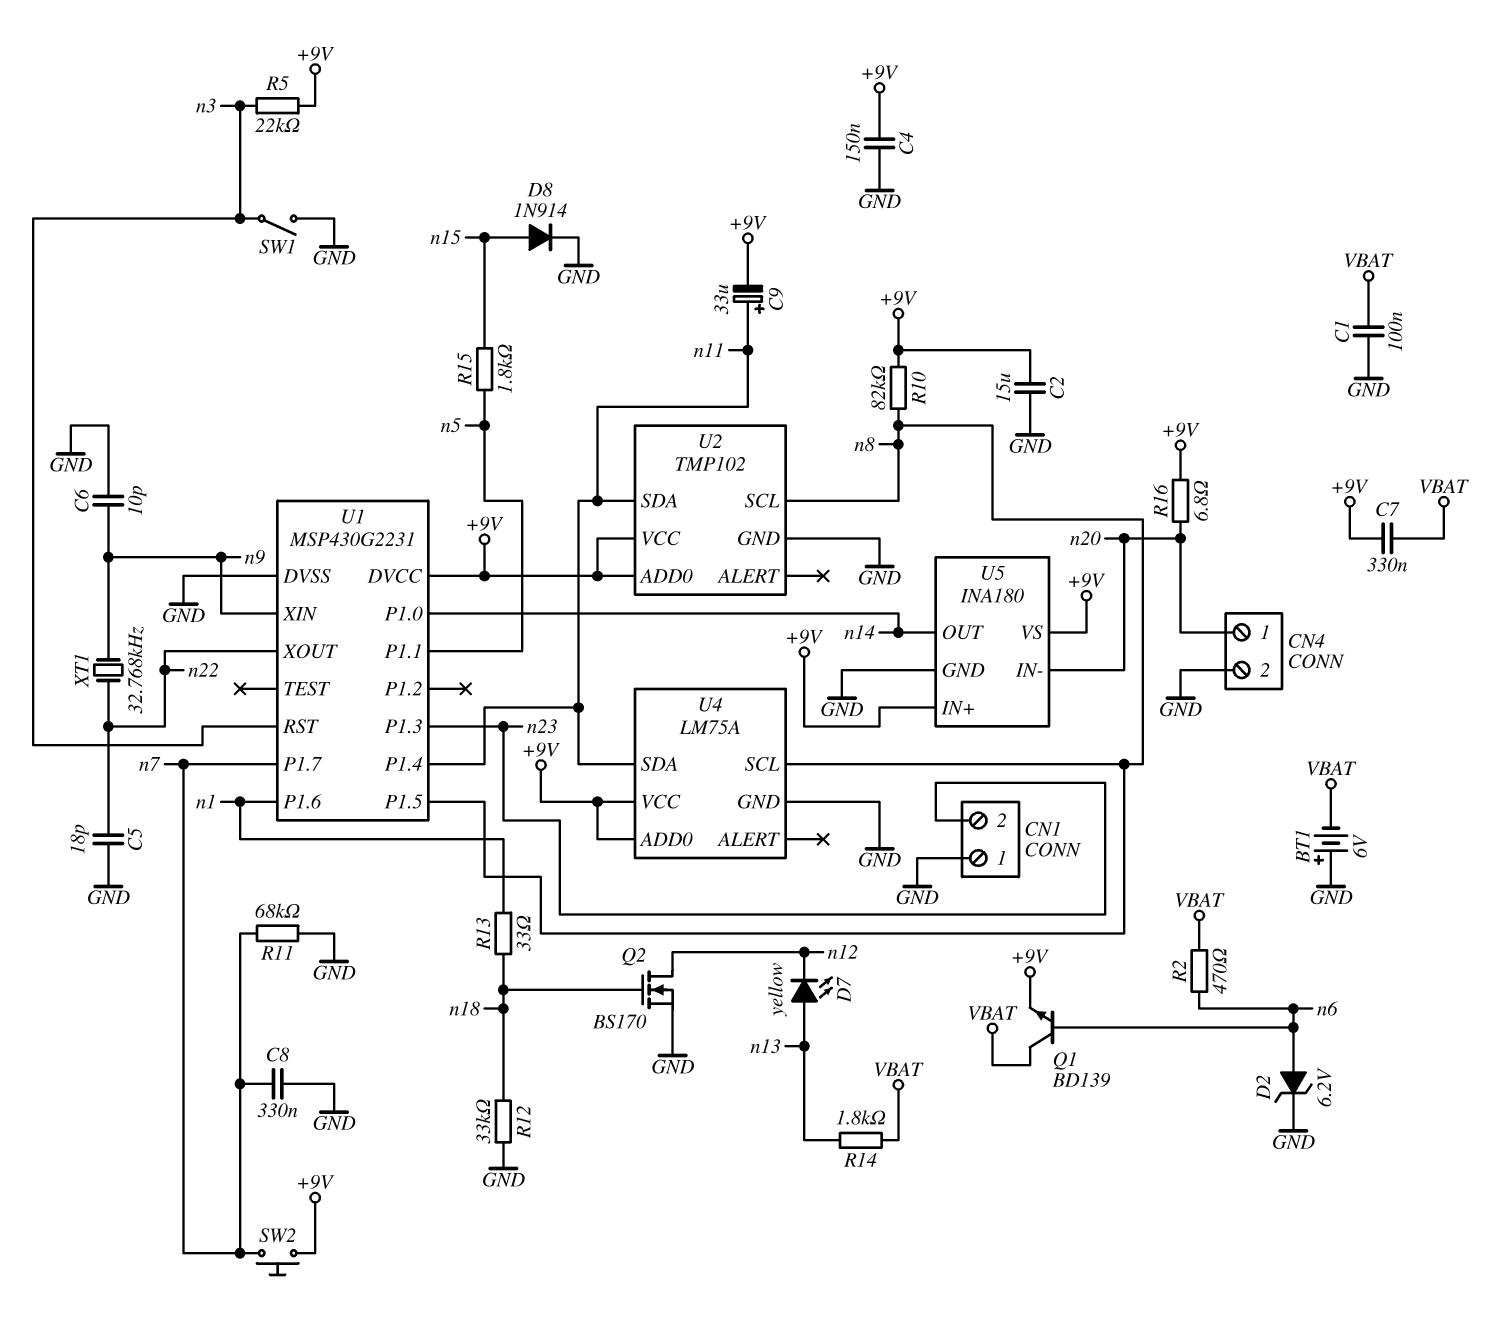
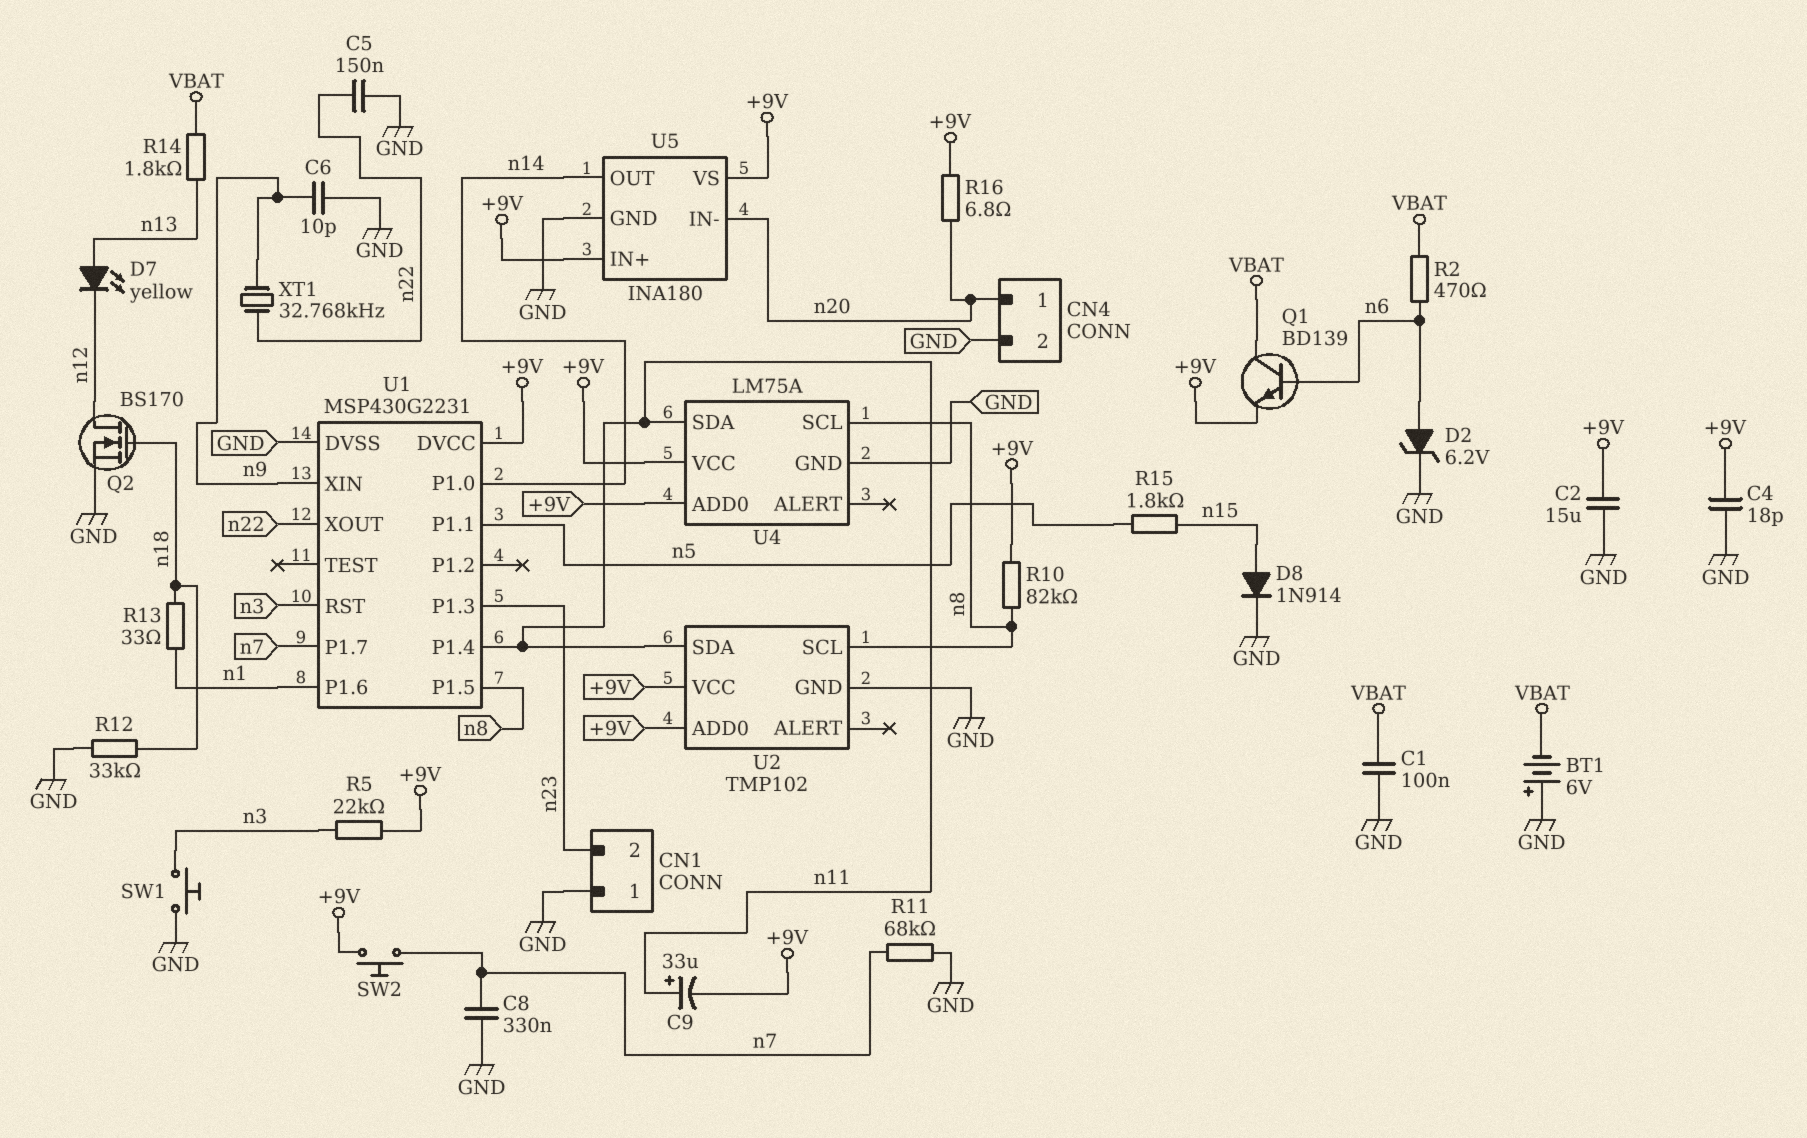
C4: 150nF (+9V, GND) -> 18pF (+9V, GND)
C5: 18pF (GND, n22) -> 150nF (GND, n22)
C7: 330nF (+9V, VBAT) -> none
SW1: switch (GND, n3) -> button (GND, n3)

